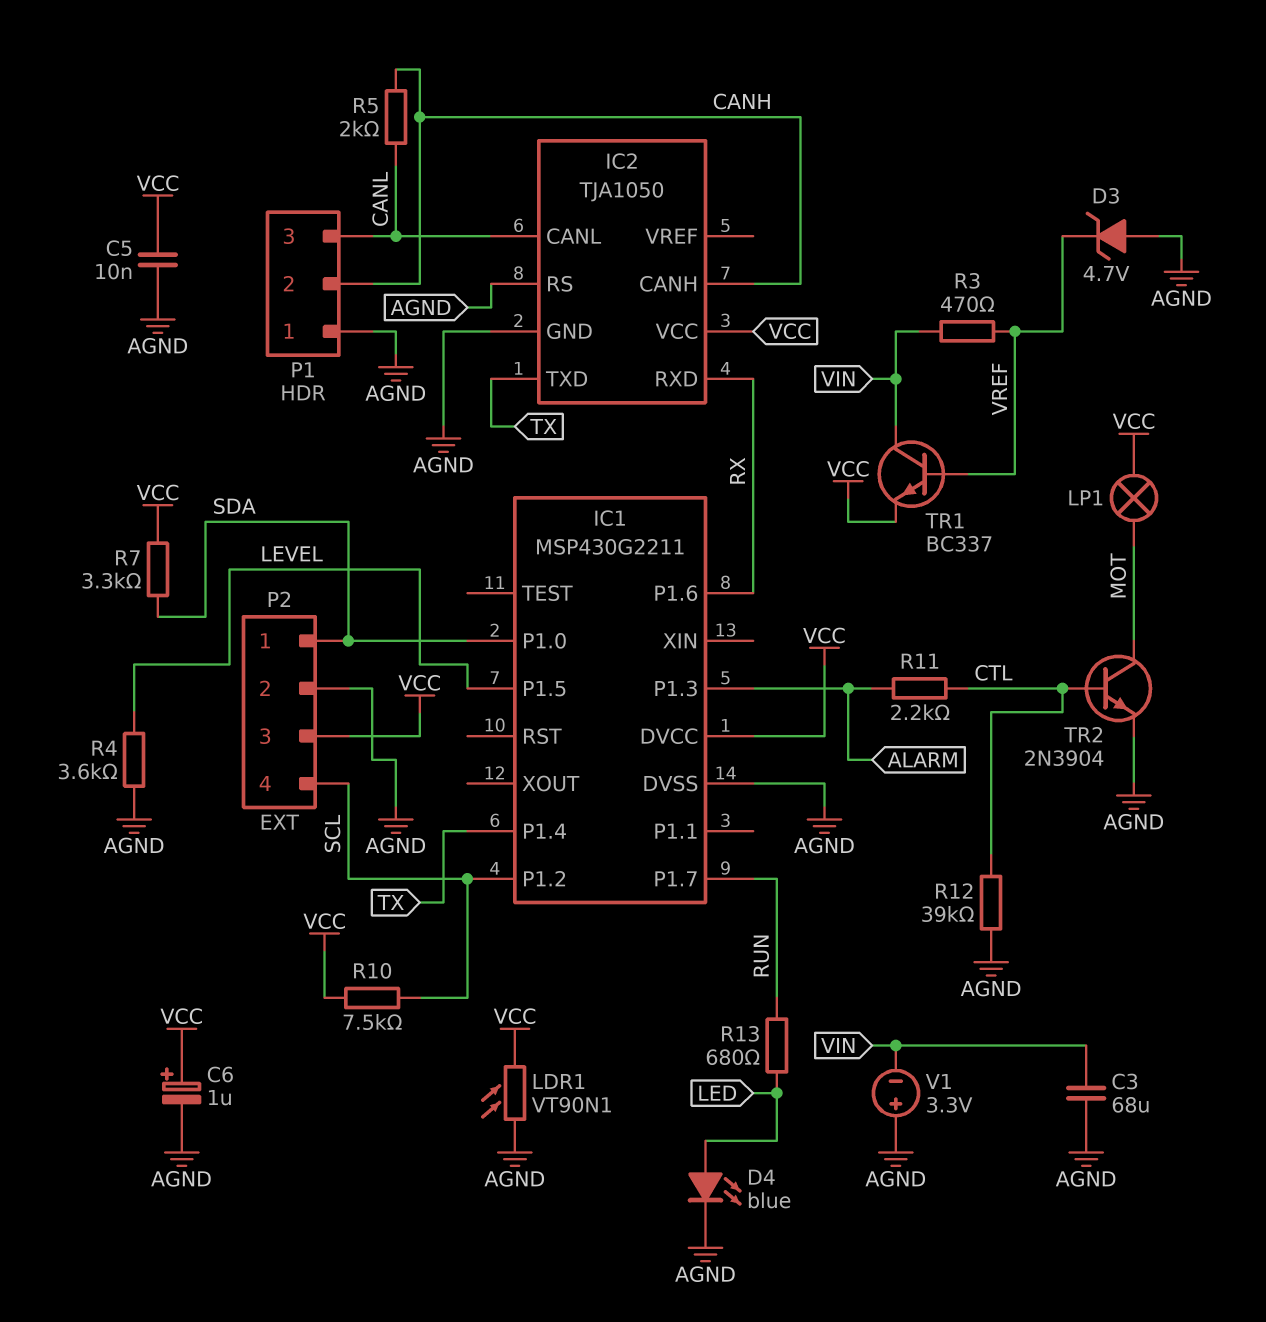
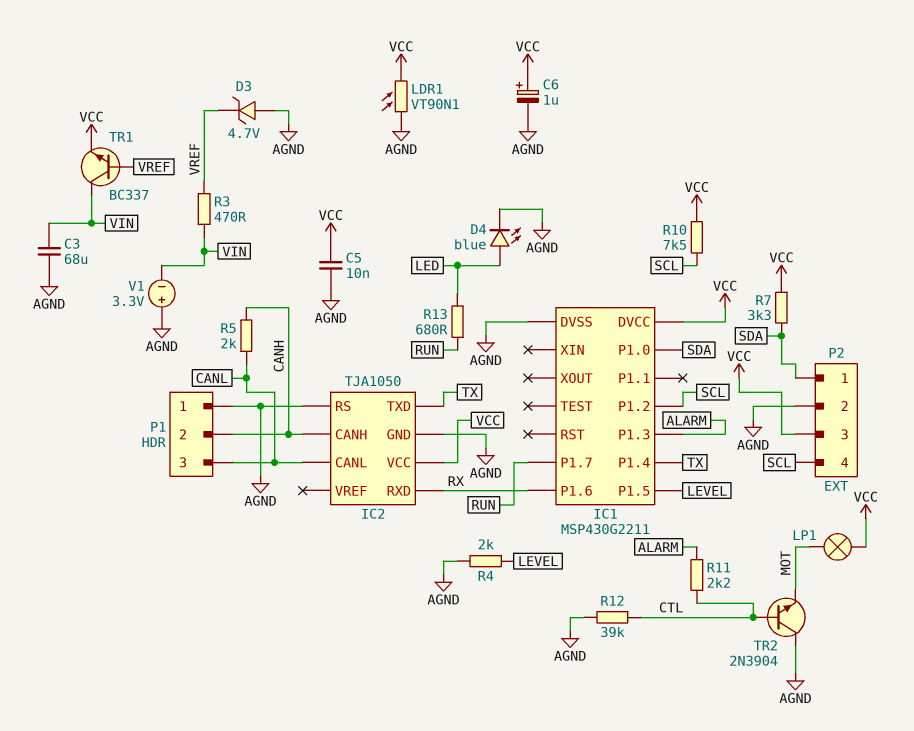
R4: 3.6k (AGND, LEVEL) -> 2k (AGND, LEVEL)
TR2: NPN 2N3904 (B CTL, C MOT, E AGND) -> NPN 2N3904 (B CTL, C AGND, E MOT)

